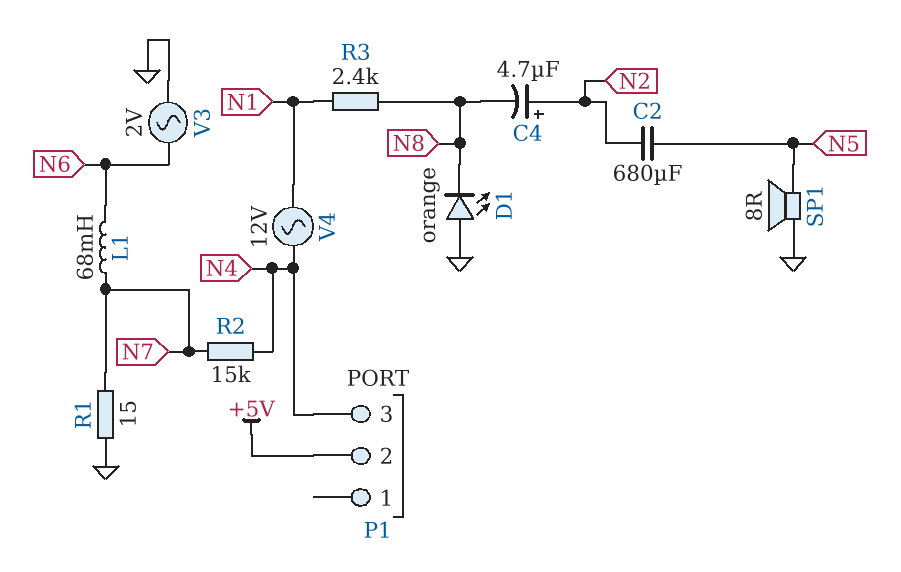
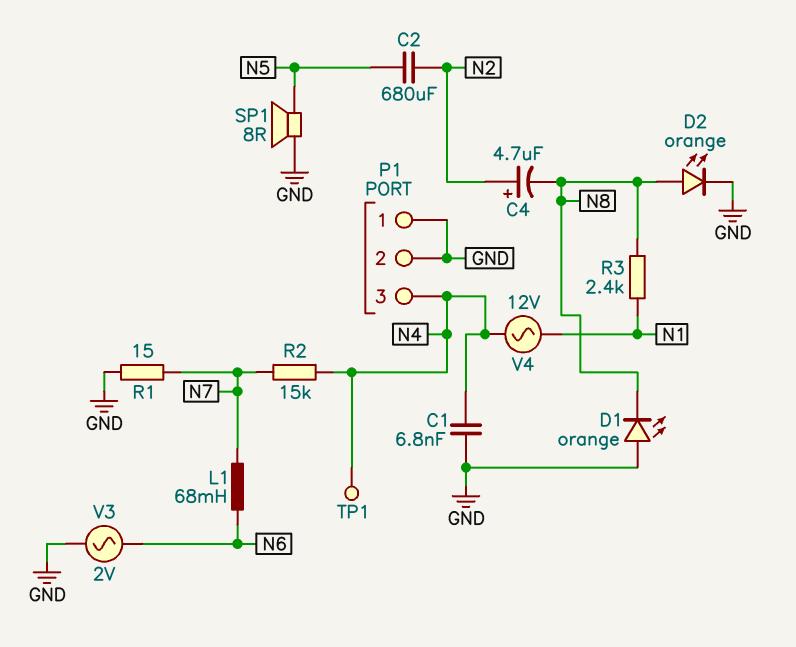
C1: none -> 6.8nF (GND, N4)
D2: none -> LED orange (A N8, K GND)
P1 pin 1: none -> GND
P1 pin 2: +5V -> GND
TP1: none -> test point (N4)

